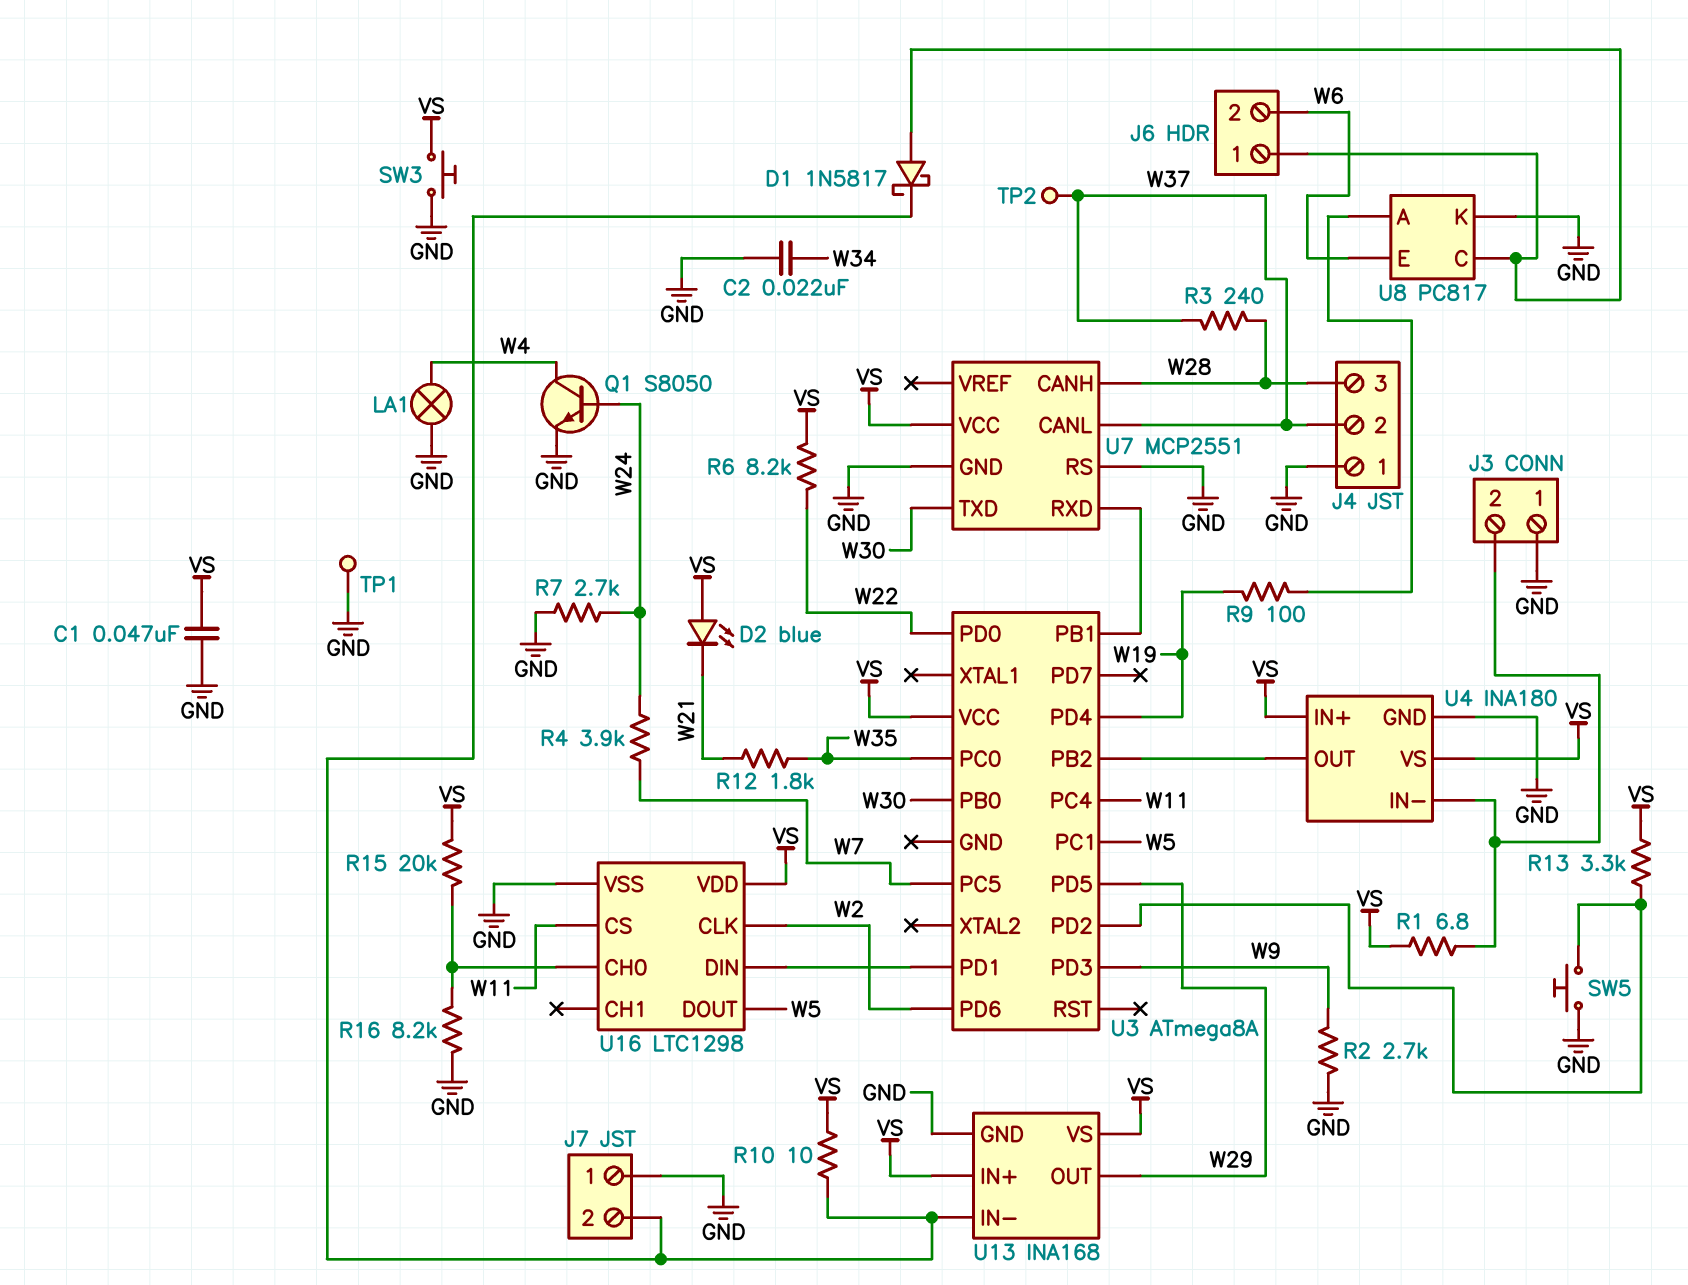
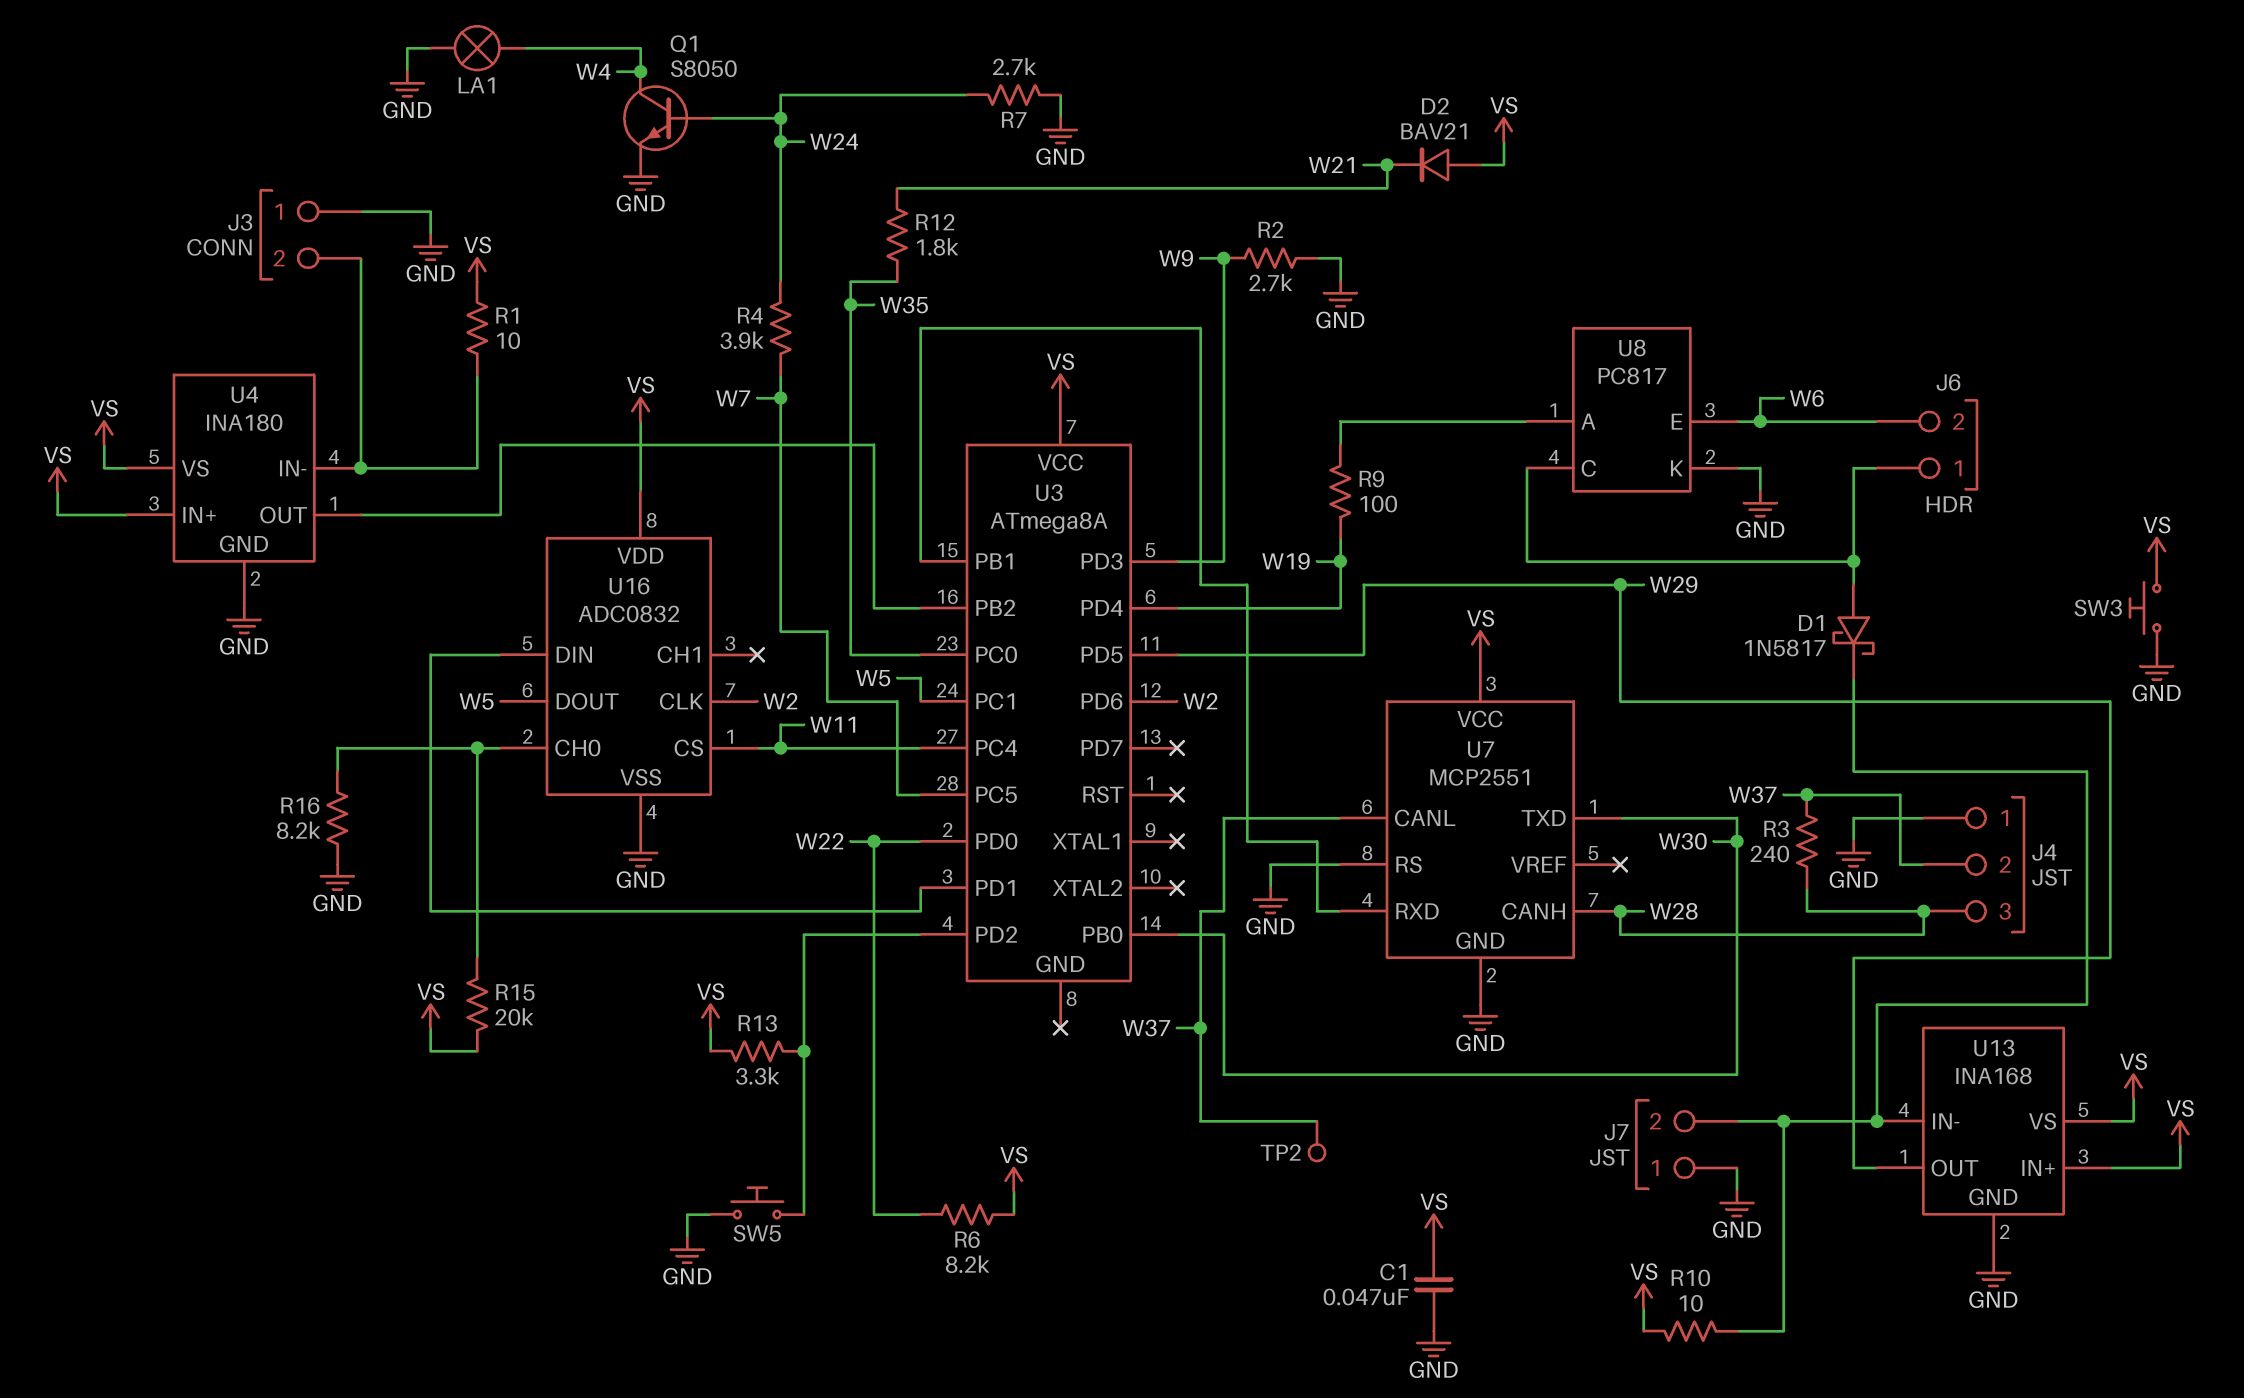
C2: 22nF (GND, W34) -> none
D2: LED blue (A VS, K W21) -> diode BAV21 (A VS, K W21)
R1: 6.8 (J3/2, VS) -> 10 (J3/2, VS)
TP1: test point (GND) -> none
U16: LTC1298 -> ADC0832

